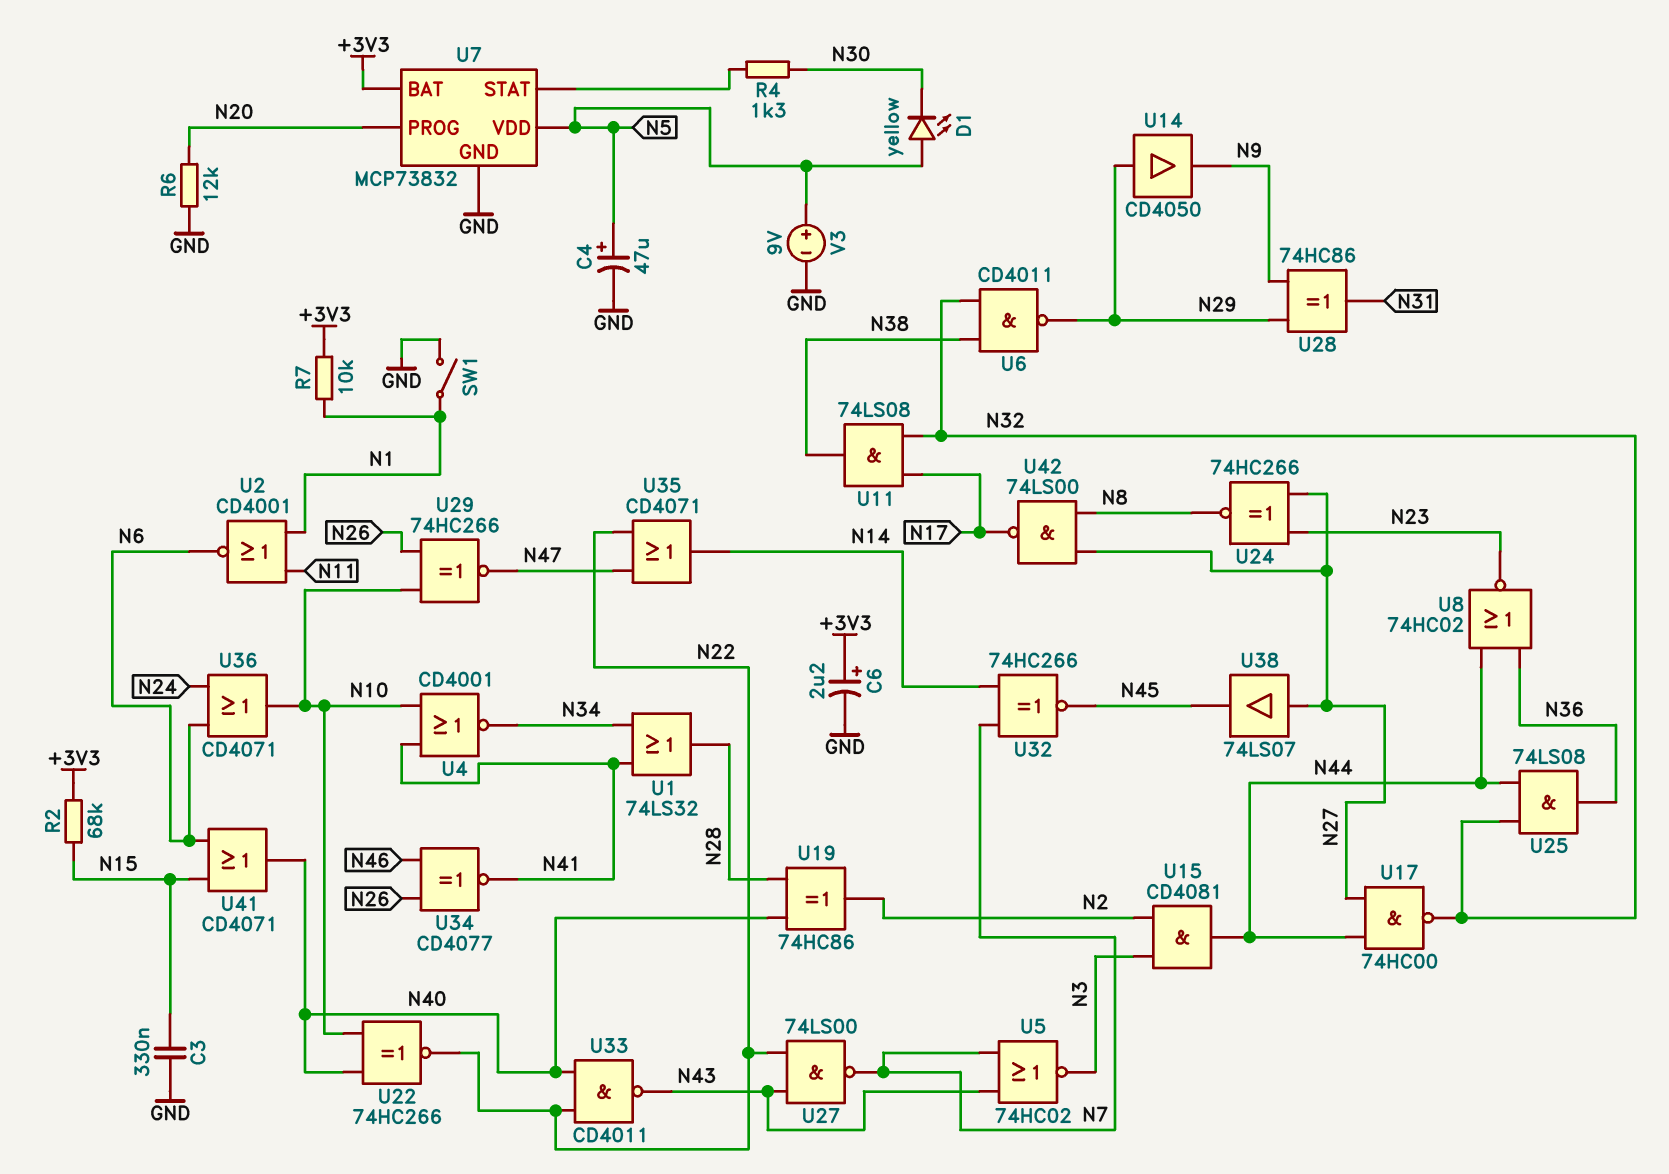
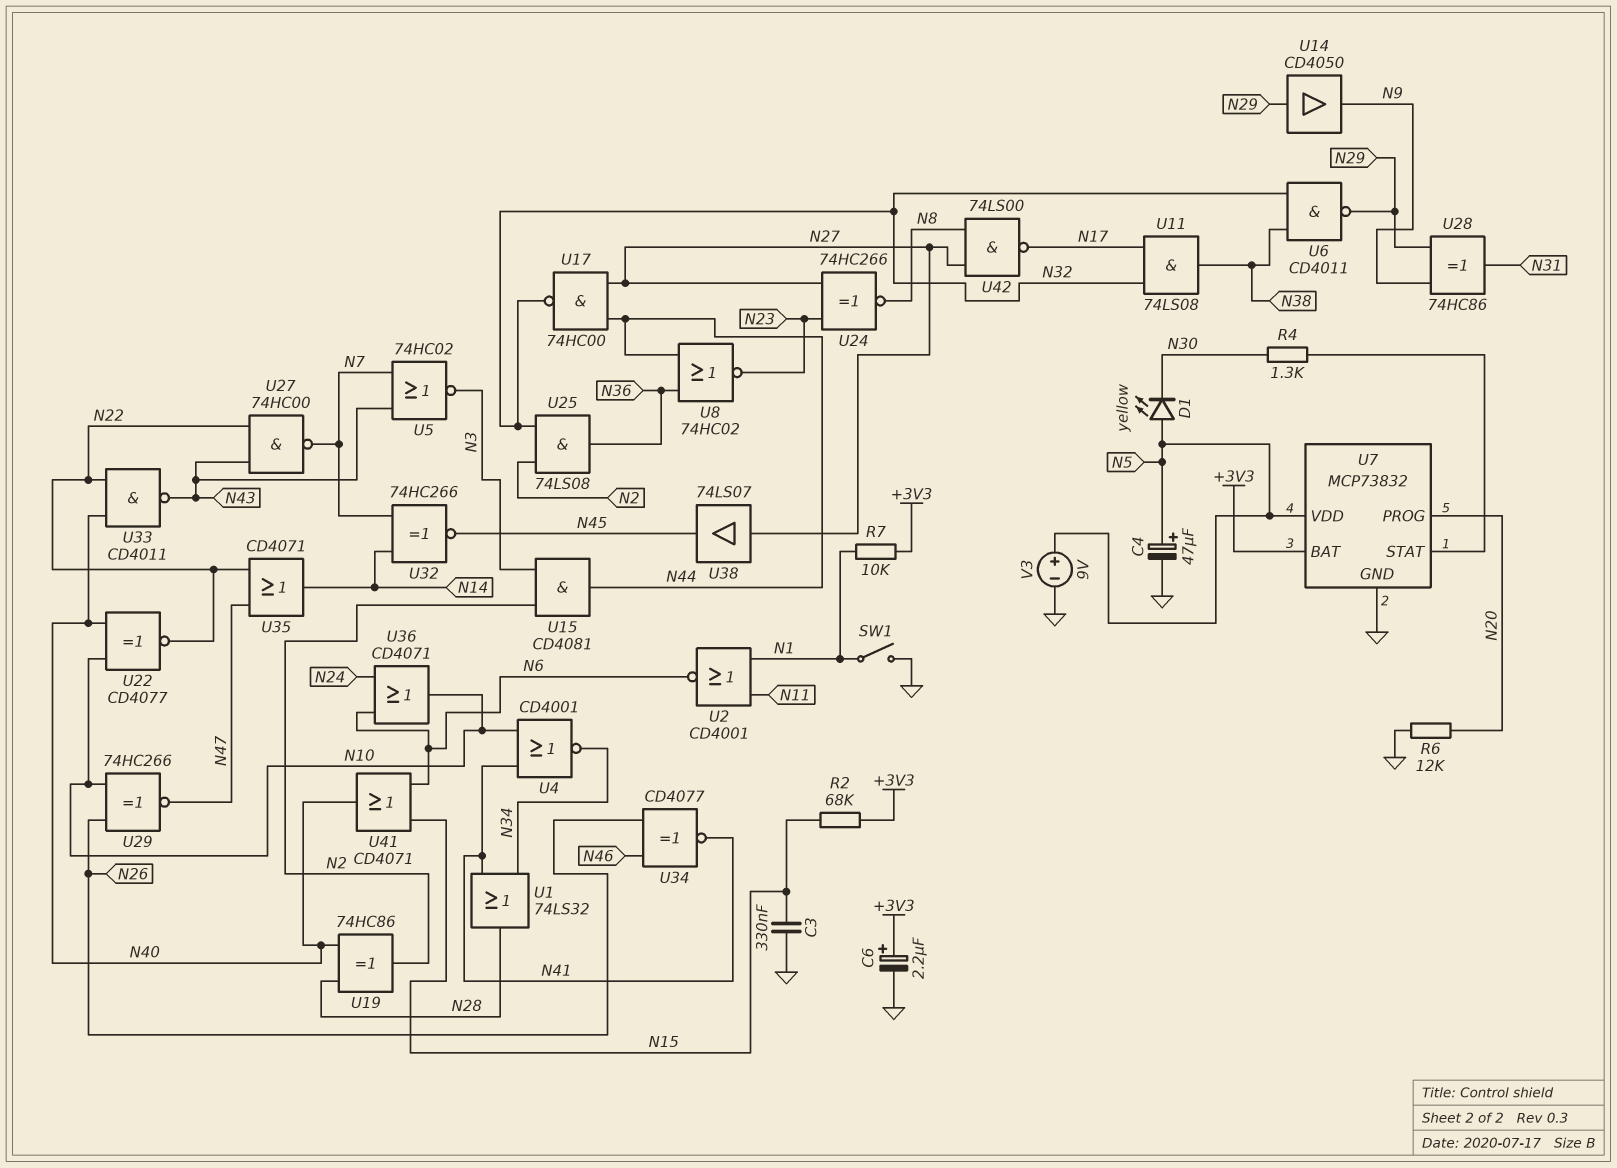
U22: XNOR 74HC266 (in N10, in N40, out N22) -> XNOR CD4077 (in N10, in N40, out N22)
U25: AND 74LS08 (in N32, in N44, out N36) -> AND 74LS08 (in N2, in N32, out N36)
U27: NAND 74LS00 (in N22, in N43, out N7) -> NAND 74HC00 (in N22, in N43, out N7)

